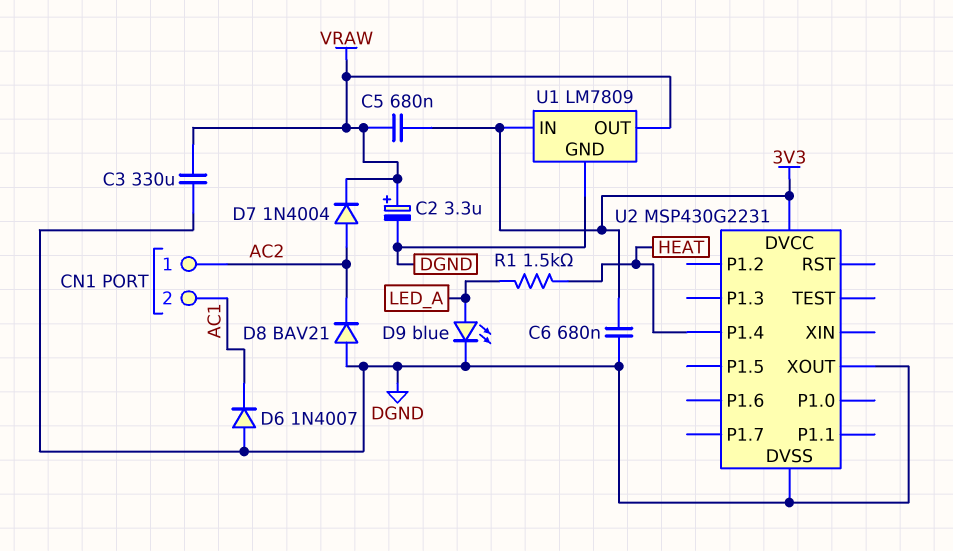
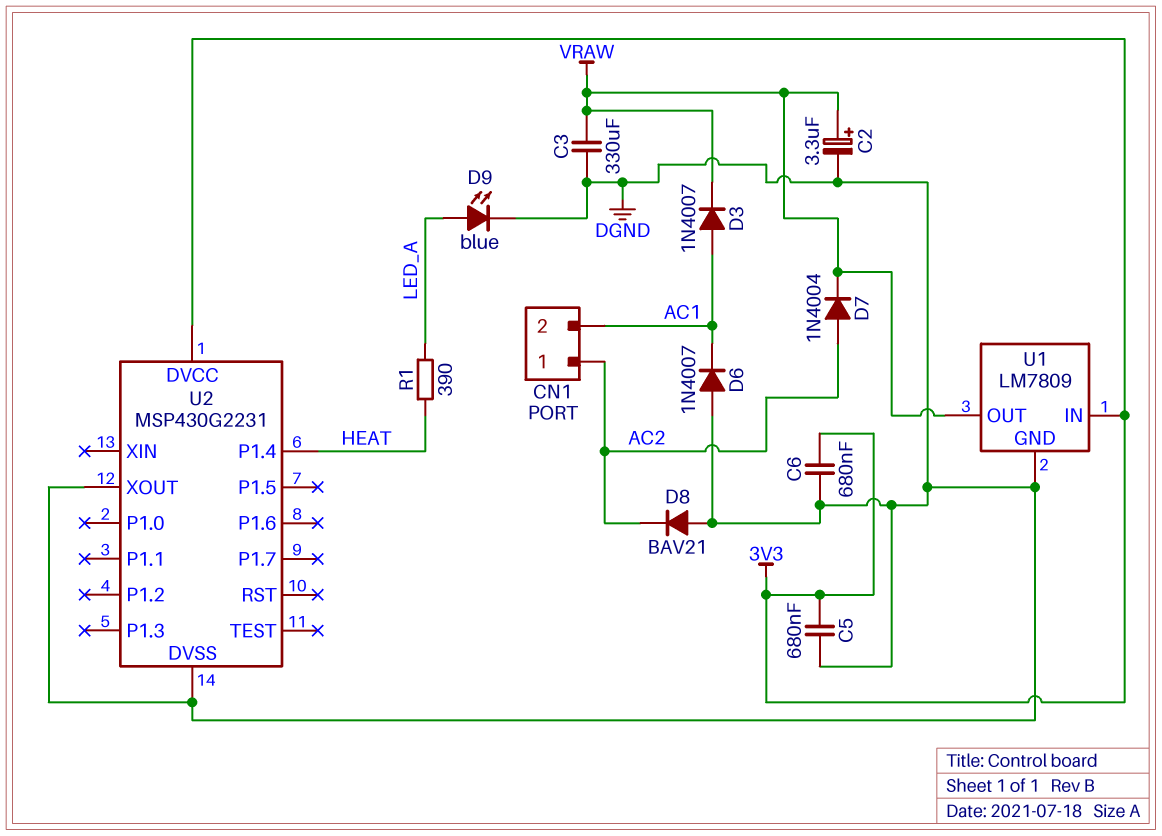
C5: 680nF (3V3, VRAW) -> 680nF (3V3, DGND)
D3: none -> diode 1N4007 (A AC1, K VRAW)
R1: 1.5k (HEAT, LED_A) -> 390 (HEAT, LED_A)

